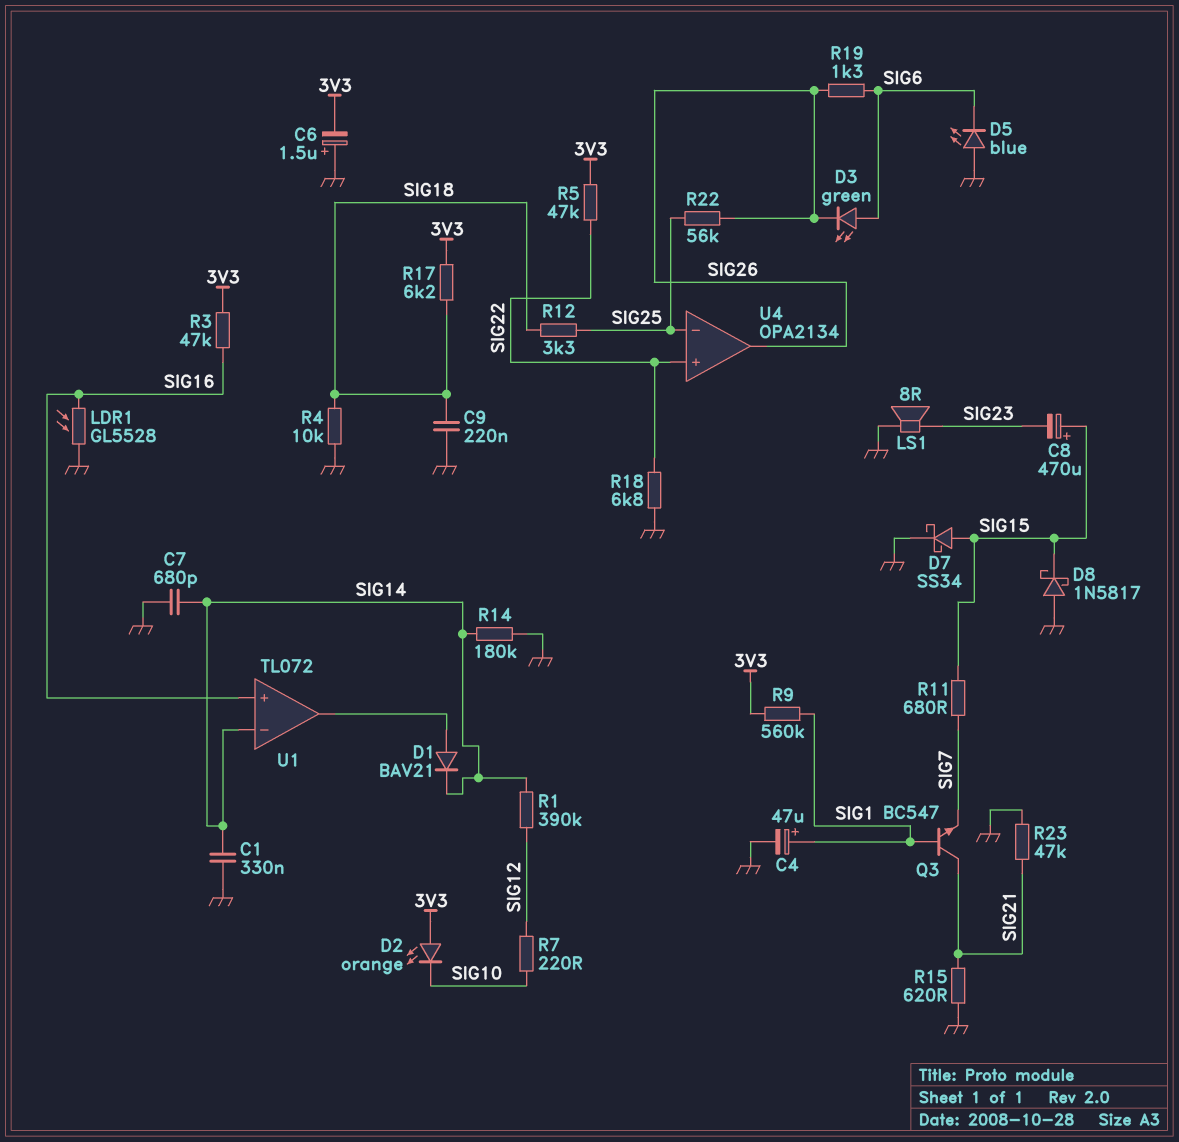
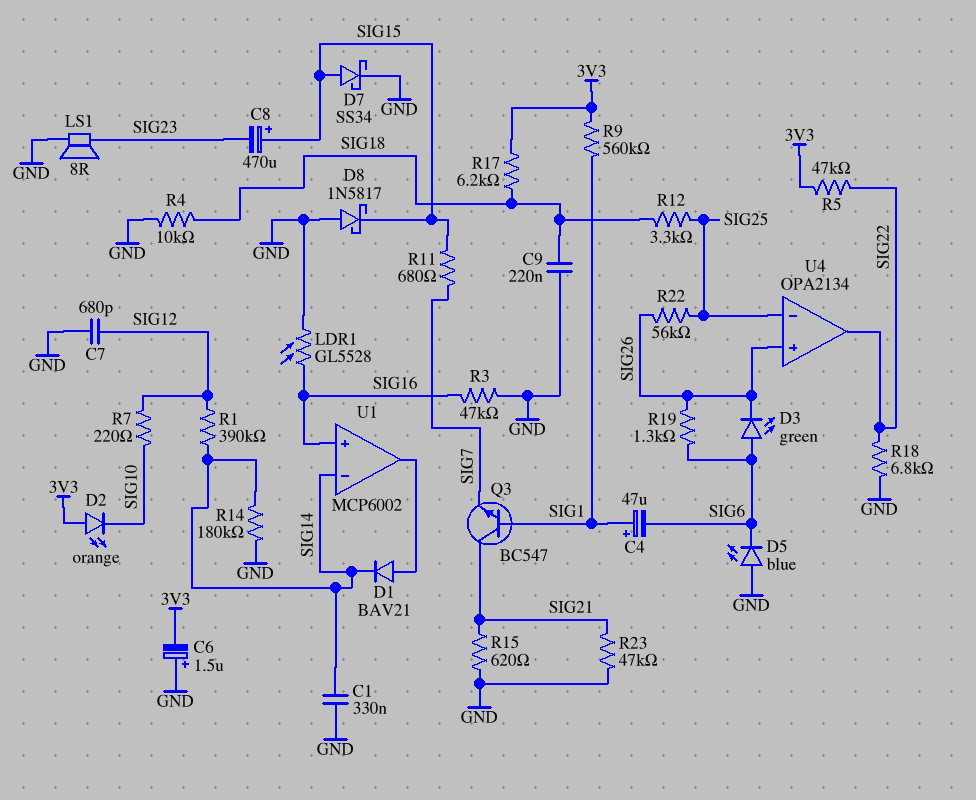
C4: 47uF (plus SIG1, minus GND) -> 47uF (plus SIG1, minus SIG6)
C7: 680pF (GND, SIG14) -> 680pF (GND, SIG12)
R3: 47k (3V3, SIG16) -> 47k (GND, SIG16)
U1: TL072 -> MCP6002
U4 pin in+: SIG22 -> SIG26
U4 pin out: SIG26 -> SIG22

